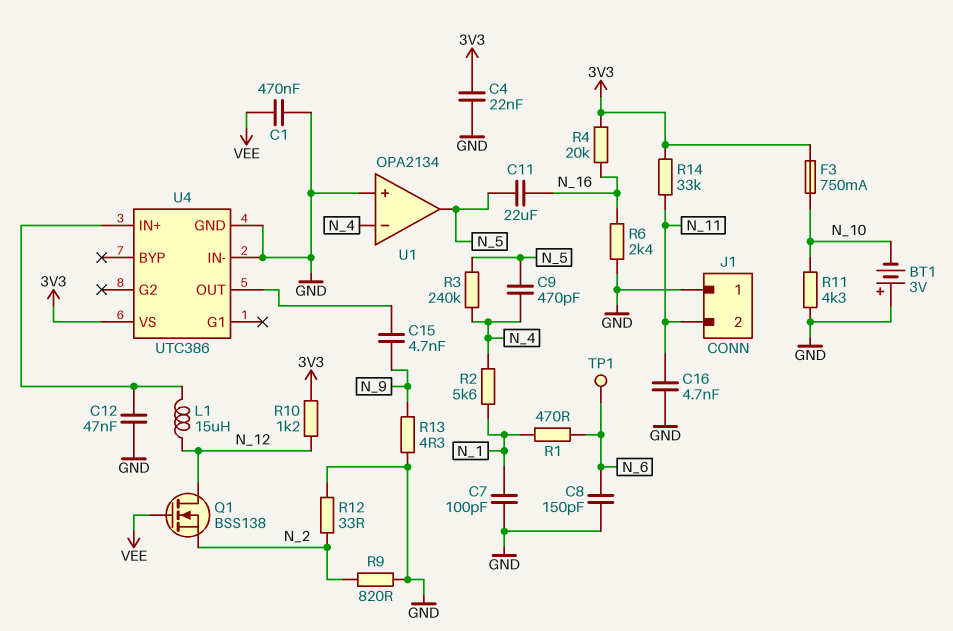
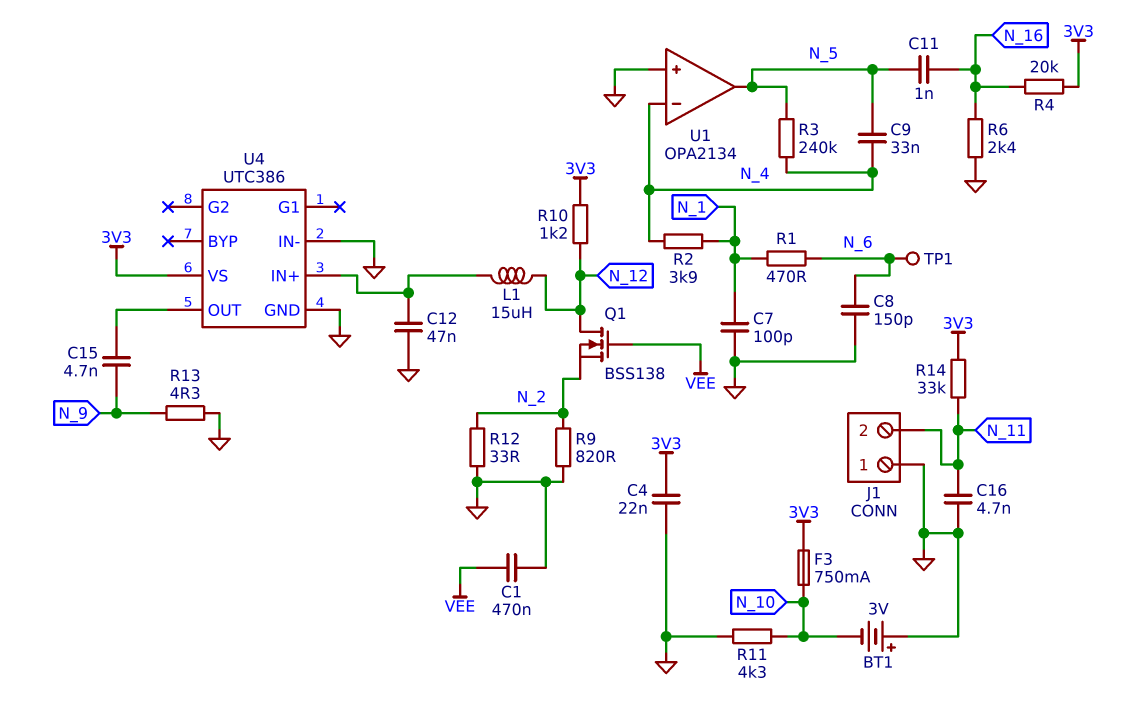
C9: 470pF (N_4, N_5) -> 33nF (N_4, N_5)
C11: 22uF (N_5, N_16) -> 1nF (N_5, N_16)
R2: 5.6k (N_1, N_4) -> 3.9k (N_1, N_4)

